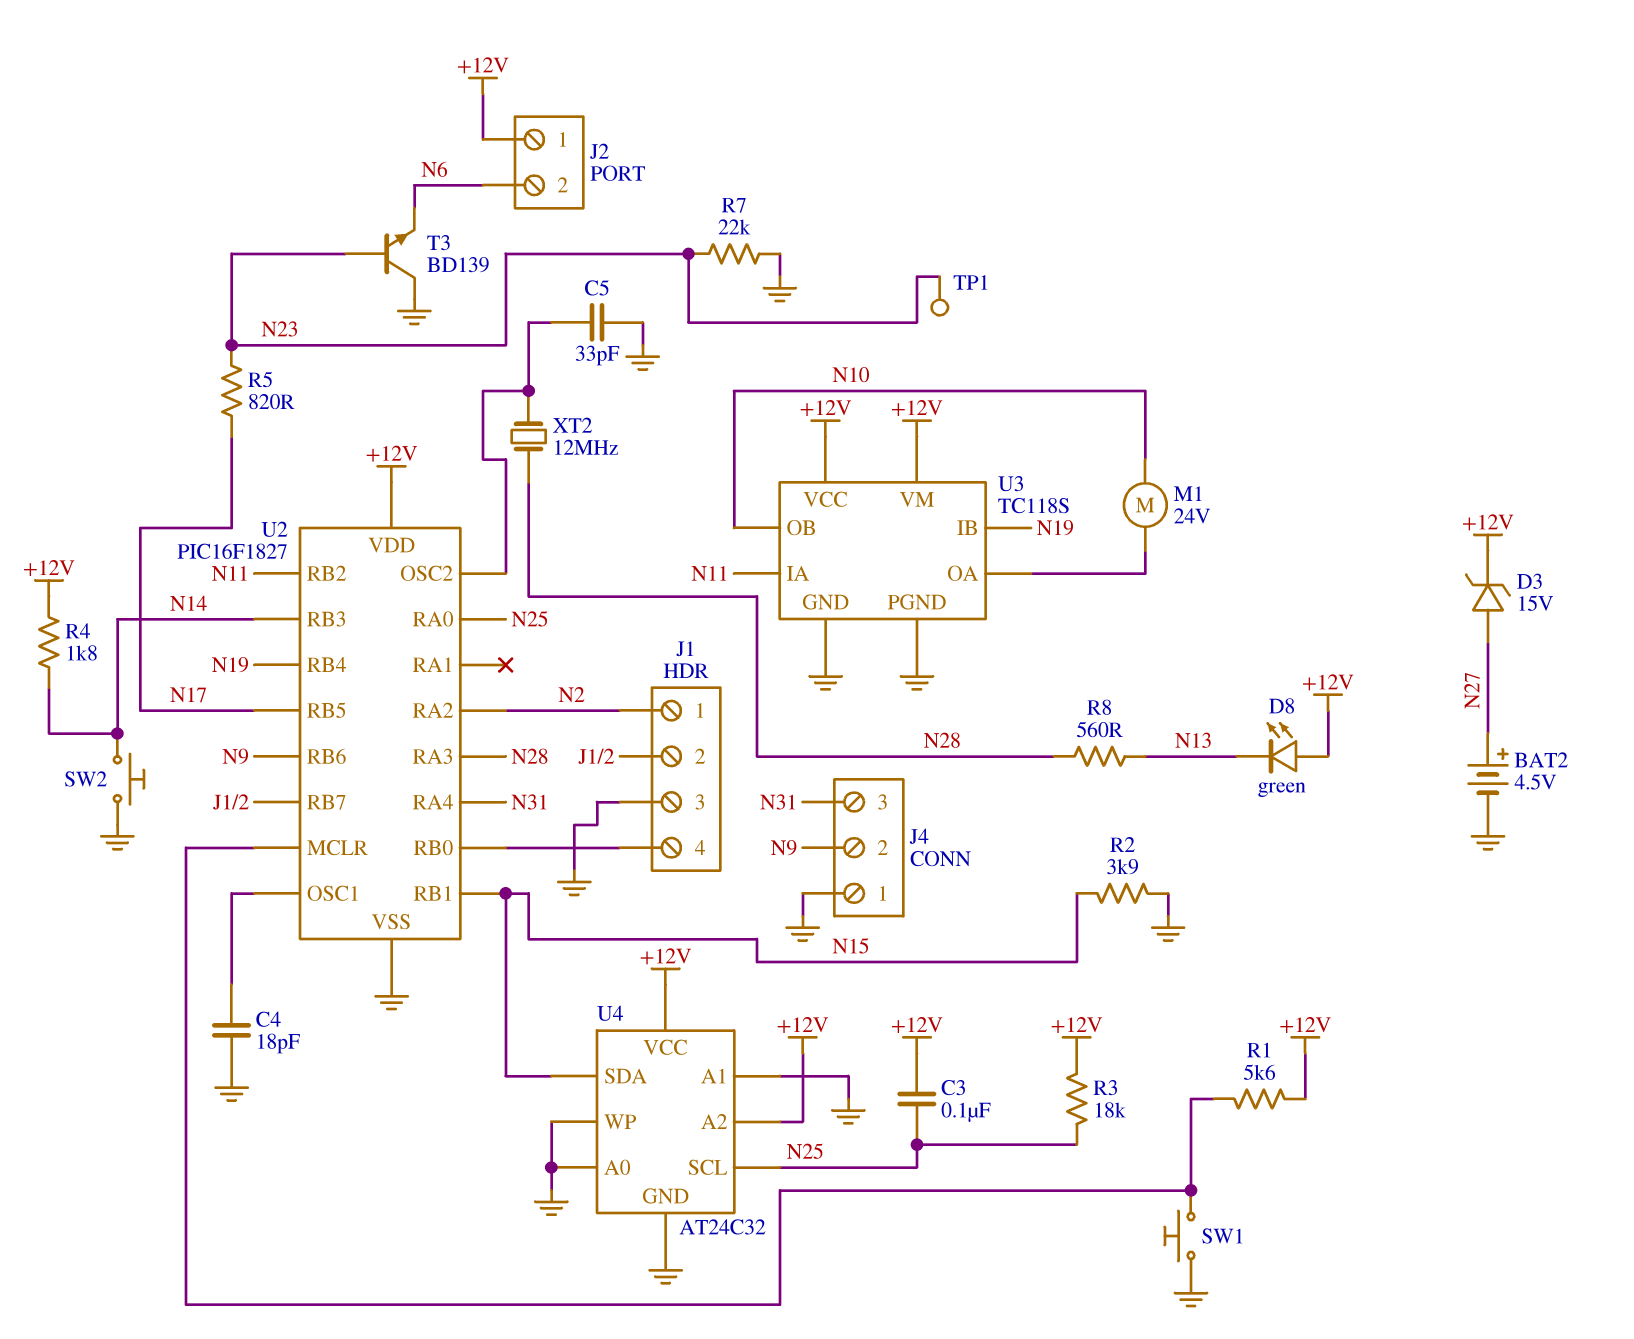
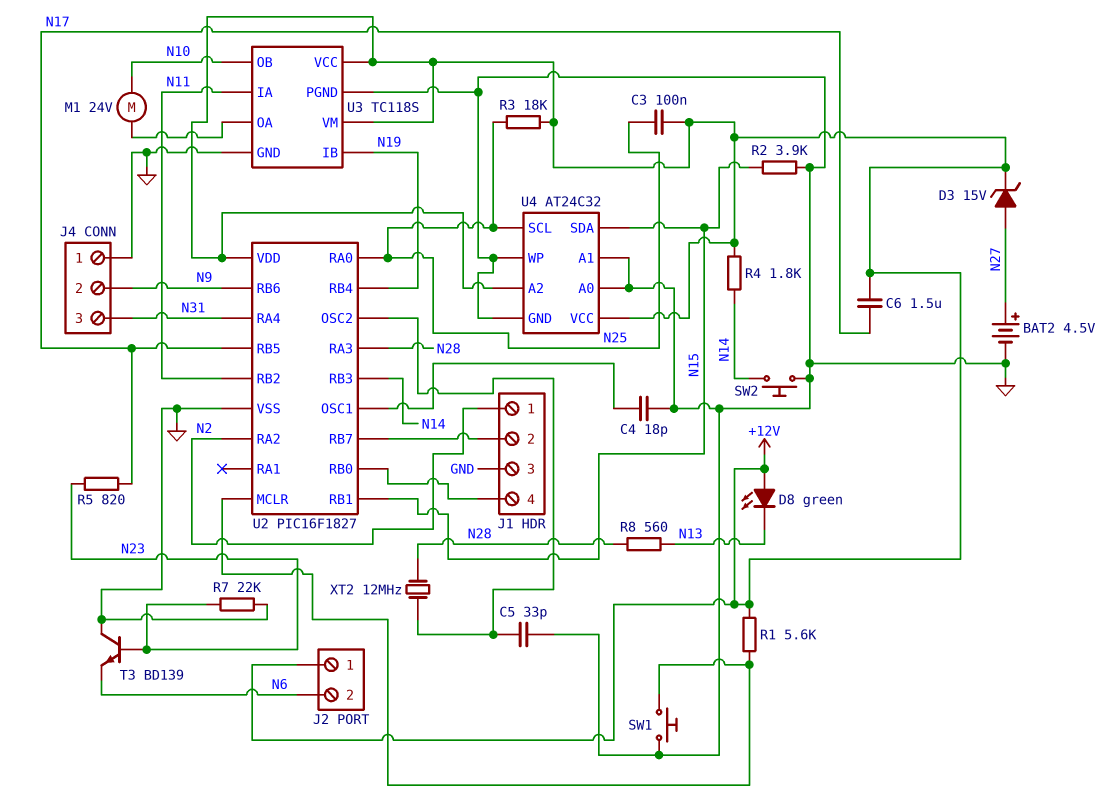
C6: none -> 1.5uF (+12V, N17)
TP1: test point (N23) -> none

